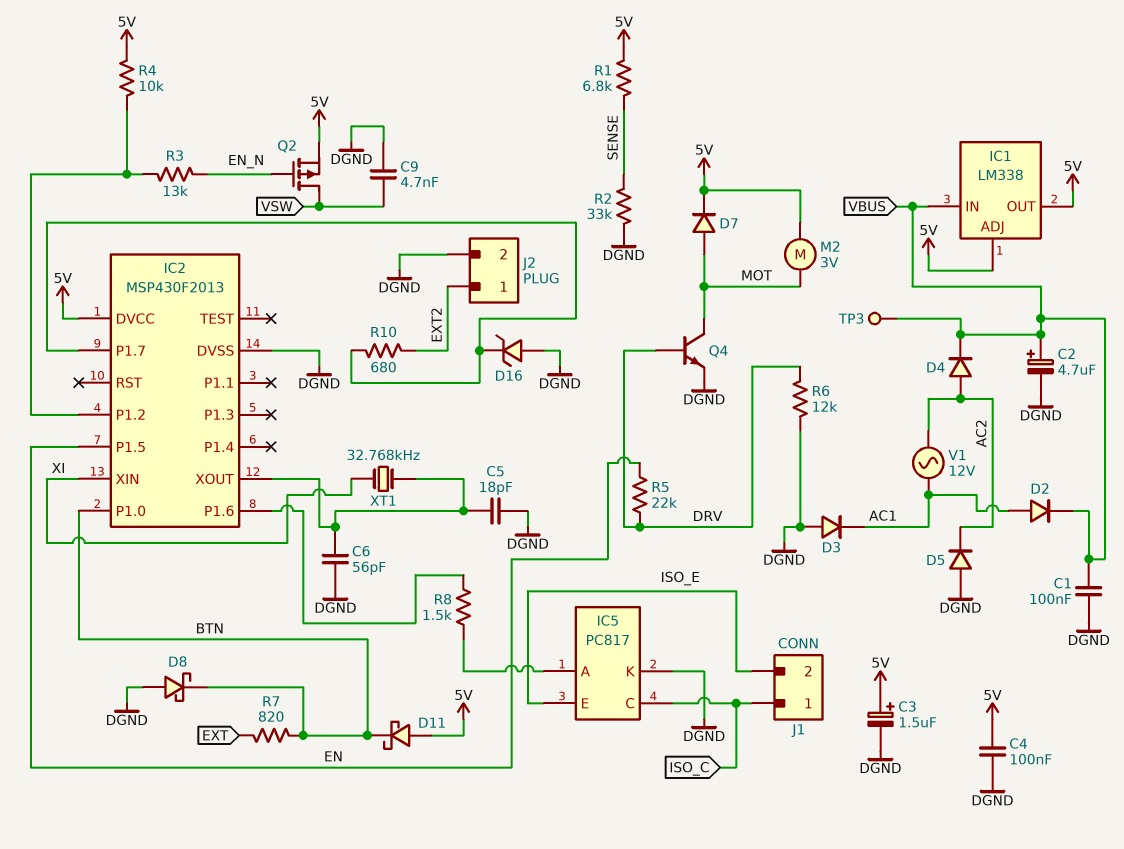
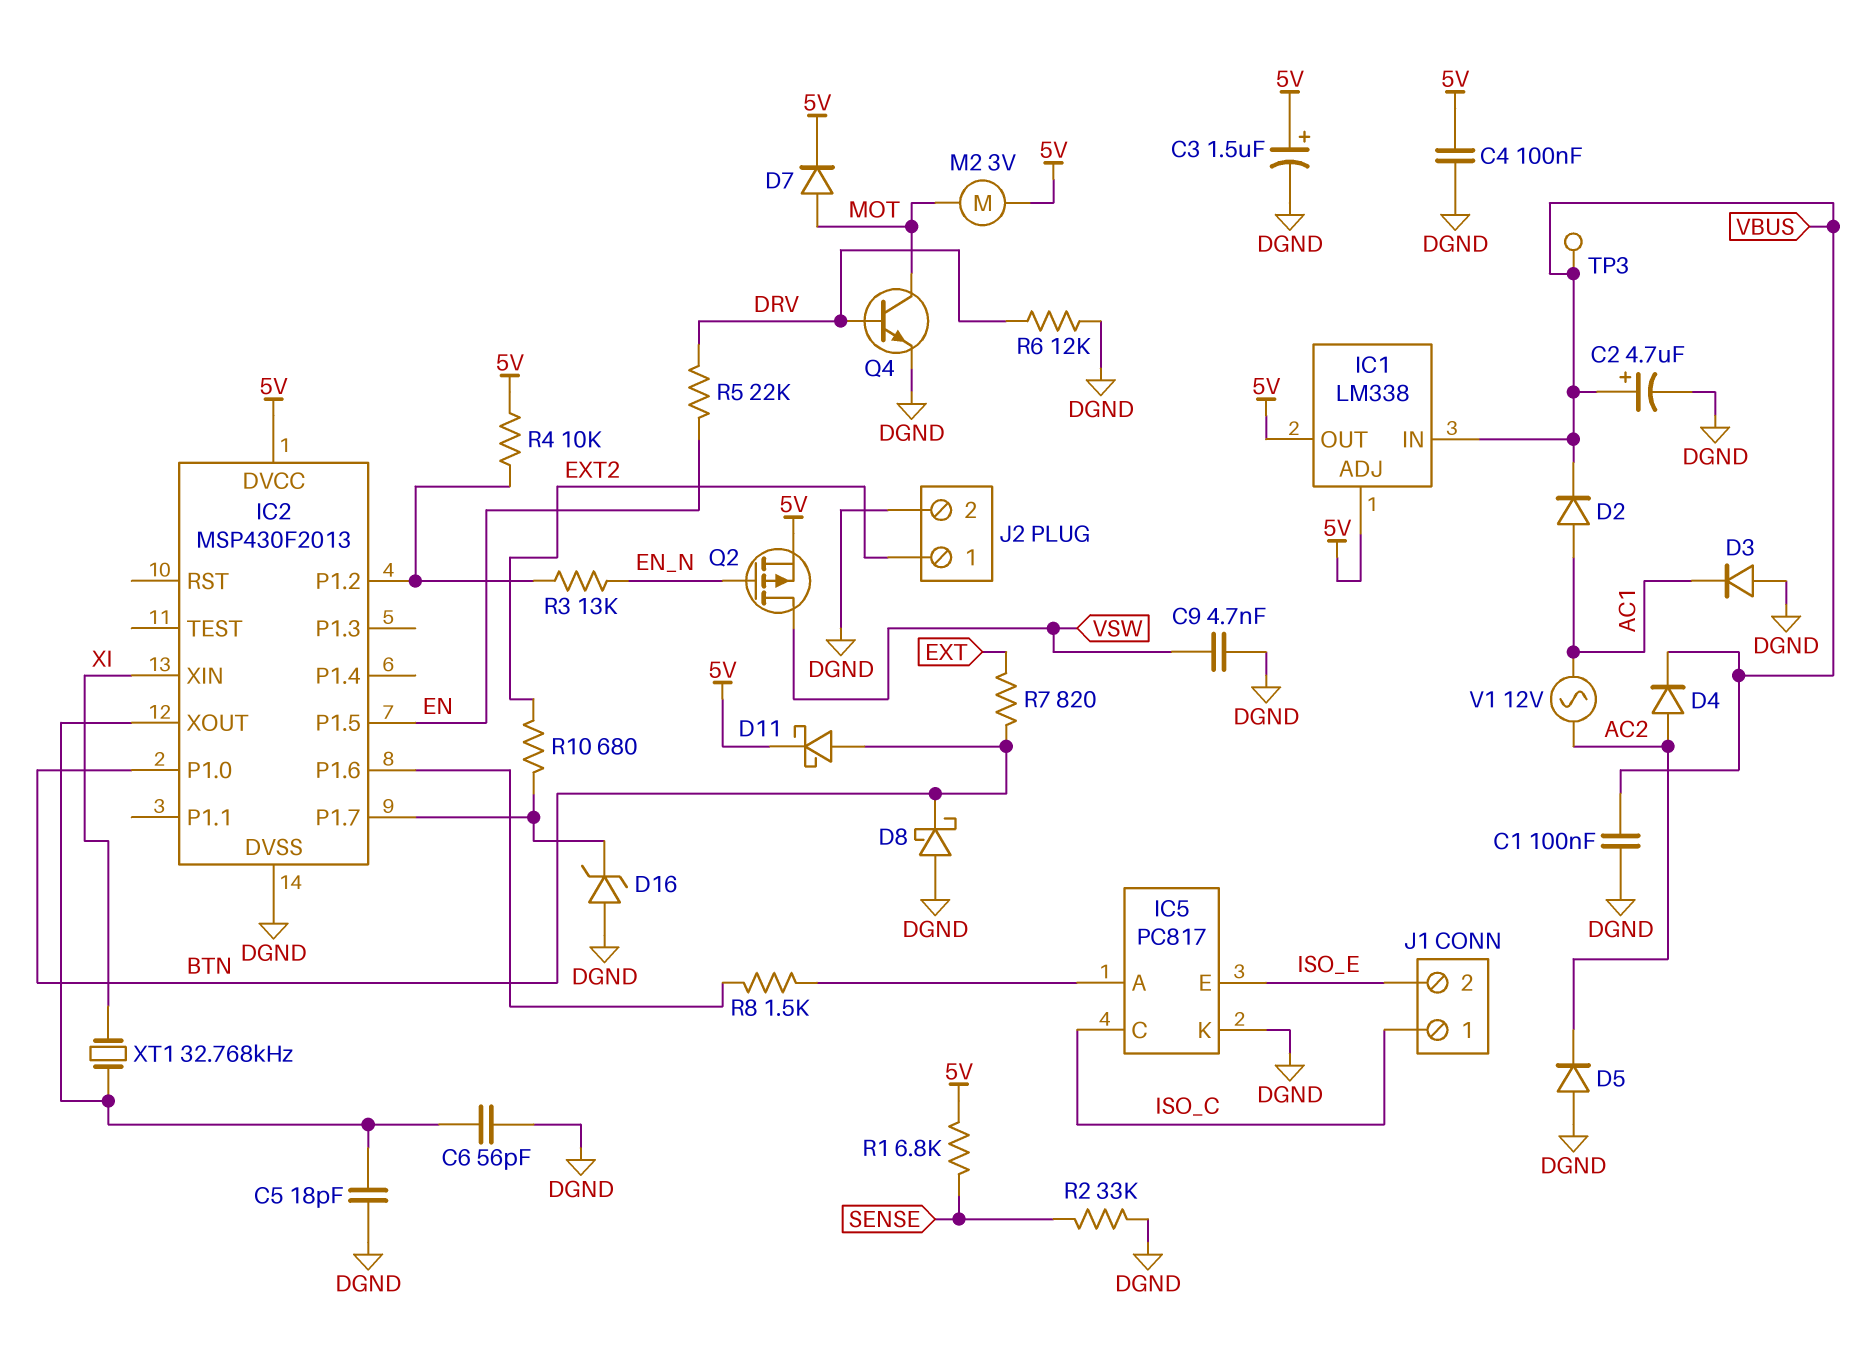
D11: schottky (A 5V, K BTN) -> schottky (A BTN, K 5V)

